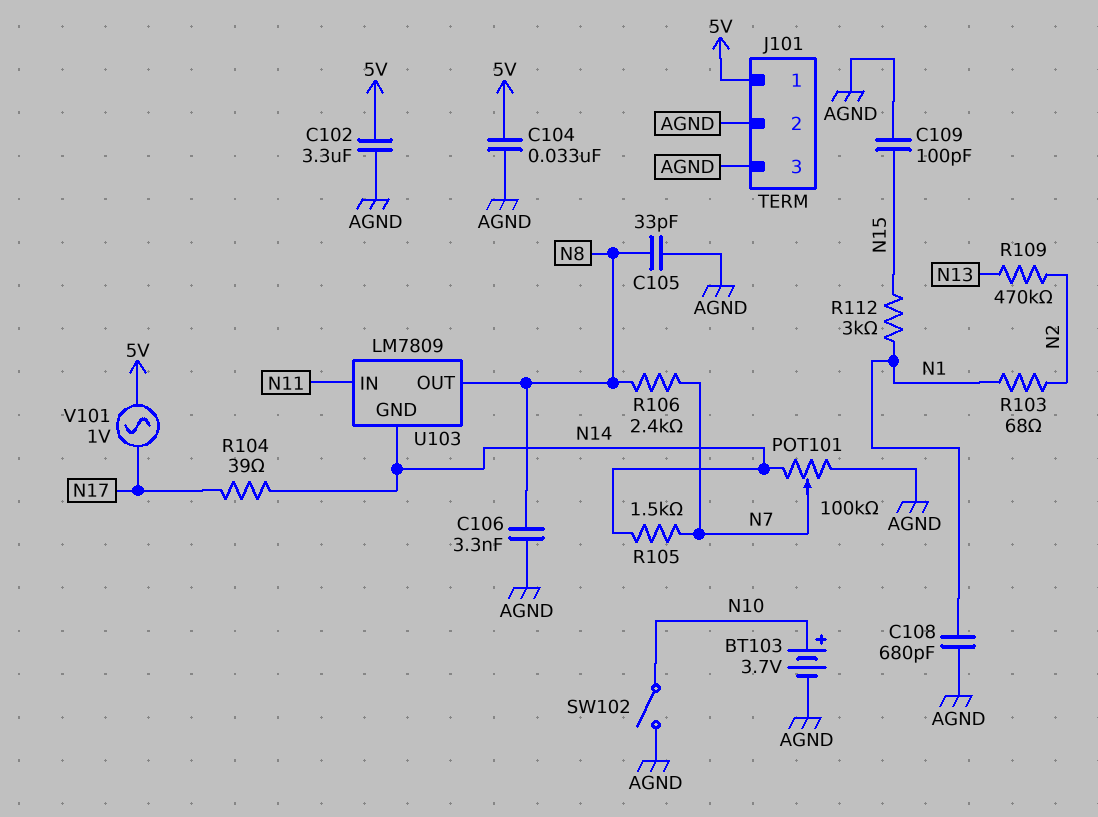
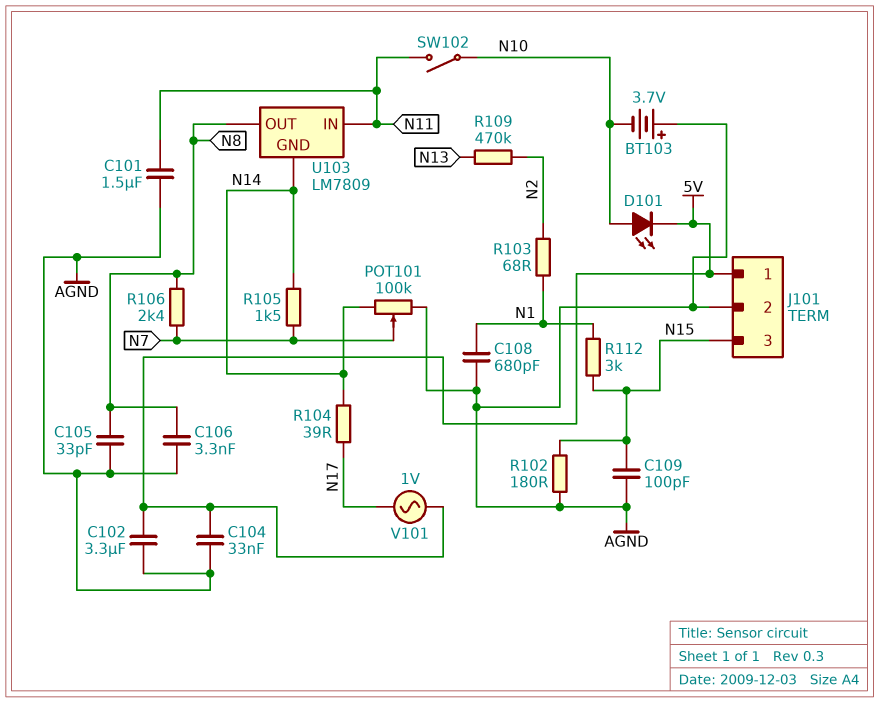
BT103: 3.7V (plus N10, minus AGND) -> 3.7V (plus AGND, minus N10)
C101: none -> 1.5uF (AGND, N11)
D101: none -> LED (A N10, K 5V)
J101 pin 3: AGND -> N15
R102: none -> 180 (AGND, N15)
SW102: switch (AGND, N10) -> switch (N10, N11)

